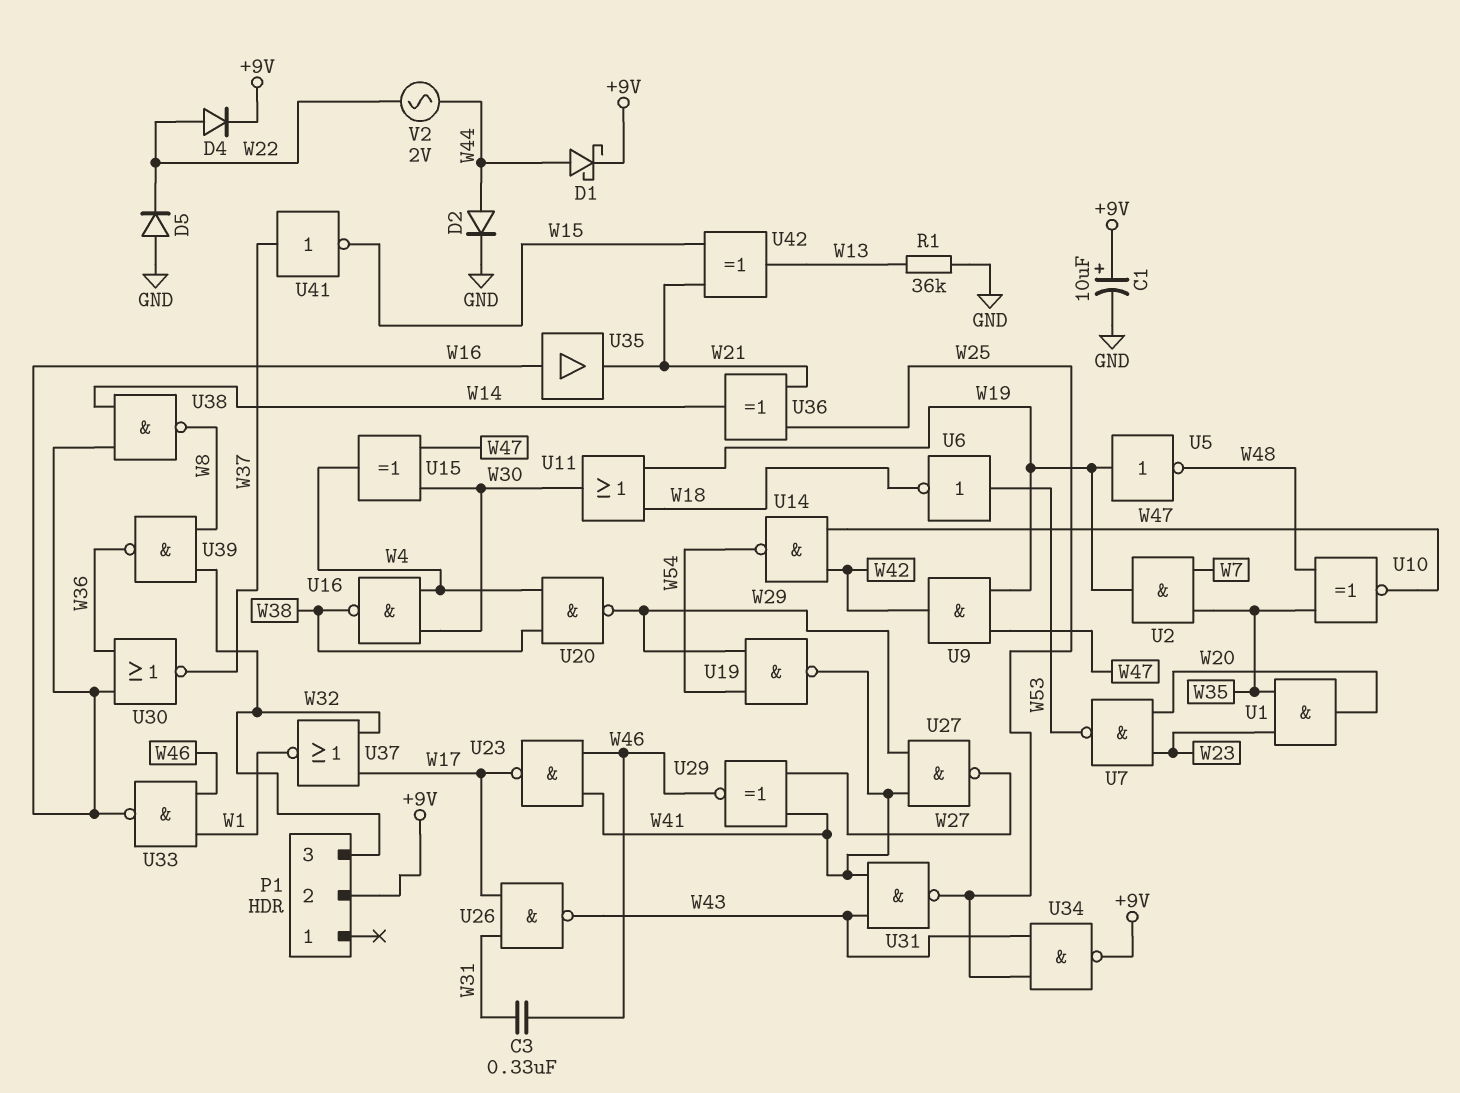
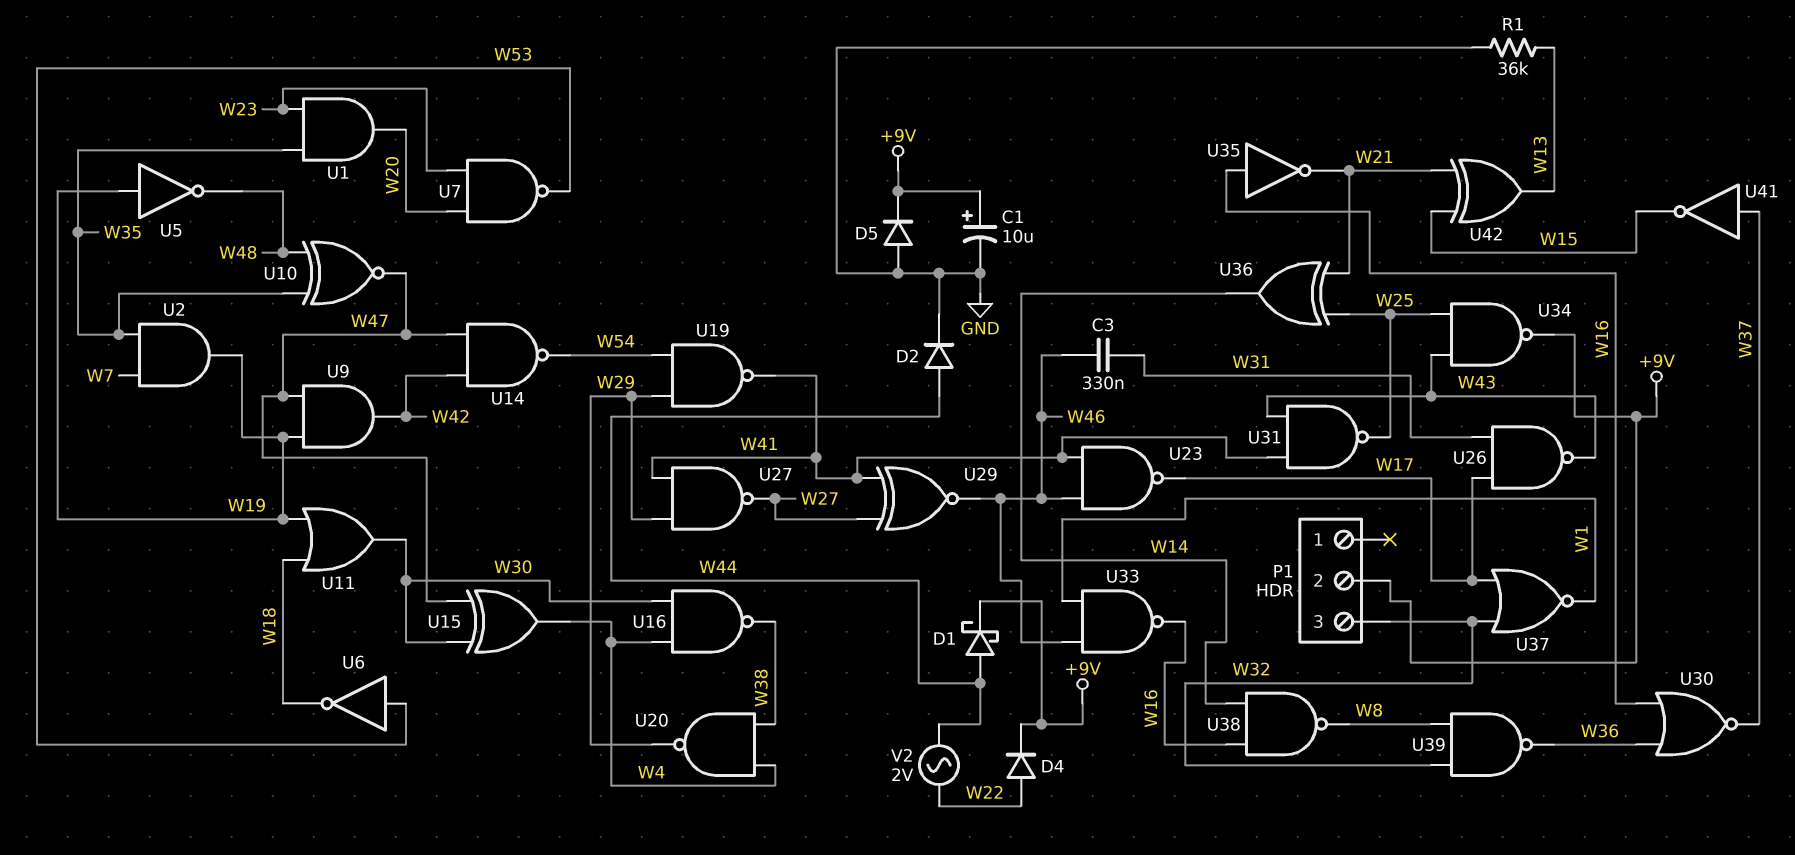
D5: diode (A GND, K W22) -> diode (A GND, K +9V)
U35: buffer (in W16, out W21) -> NOT (in W16, out W21)

